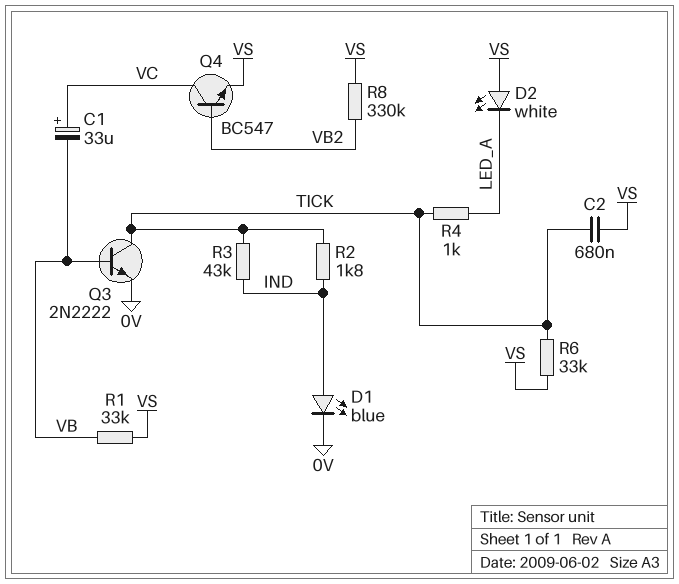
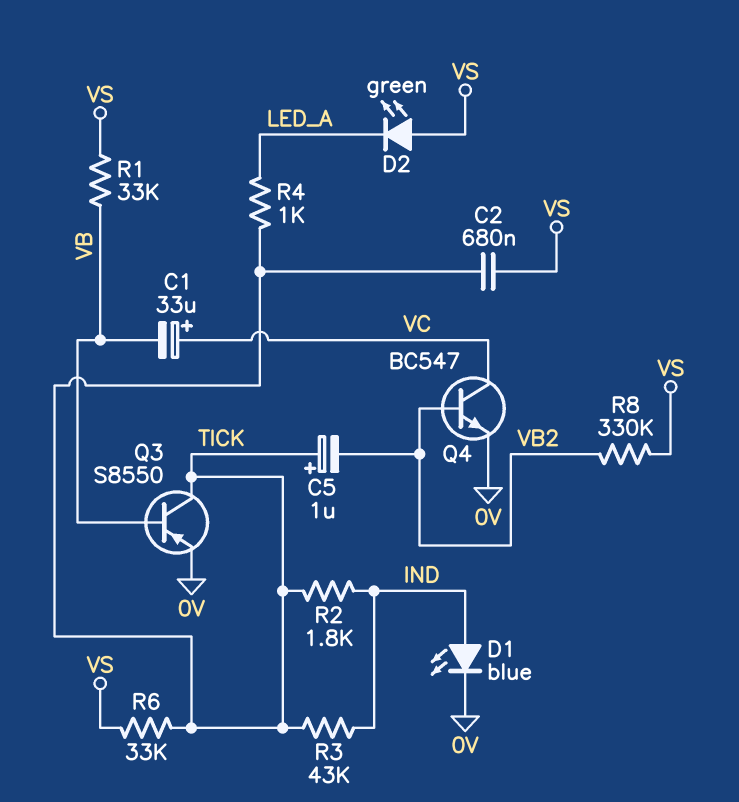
C5: none -> 1uF (plus TICK, minus VB2)
D2: LED white (A VS, K LED_A) -> LED green (A VS, K LED_A)
Q3: NPN 2N2222 (B VB, C TICK, E 0V) -> PNP S8550 (B VB, C TICK, E 0V)
Q4: NPN BC547 (B VB2, C VC, E VS) -> NPN BC547 (B VB2, C VC, E 0V)

